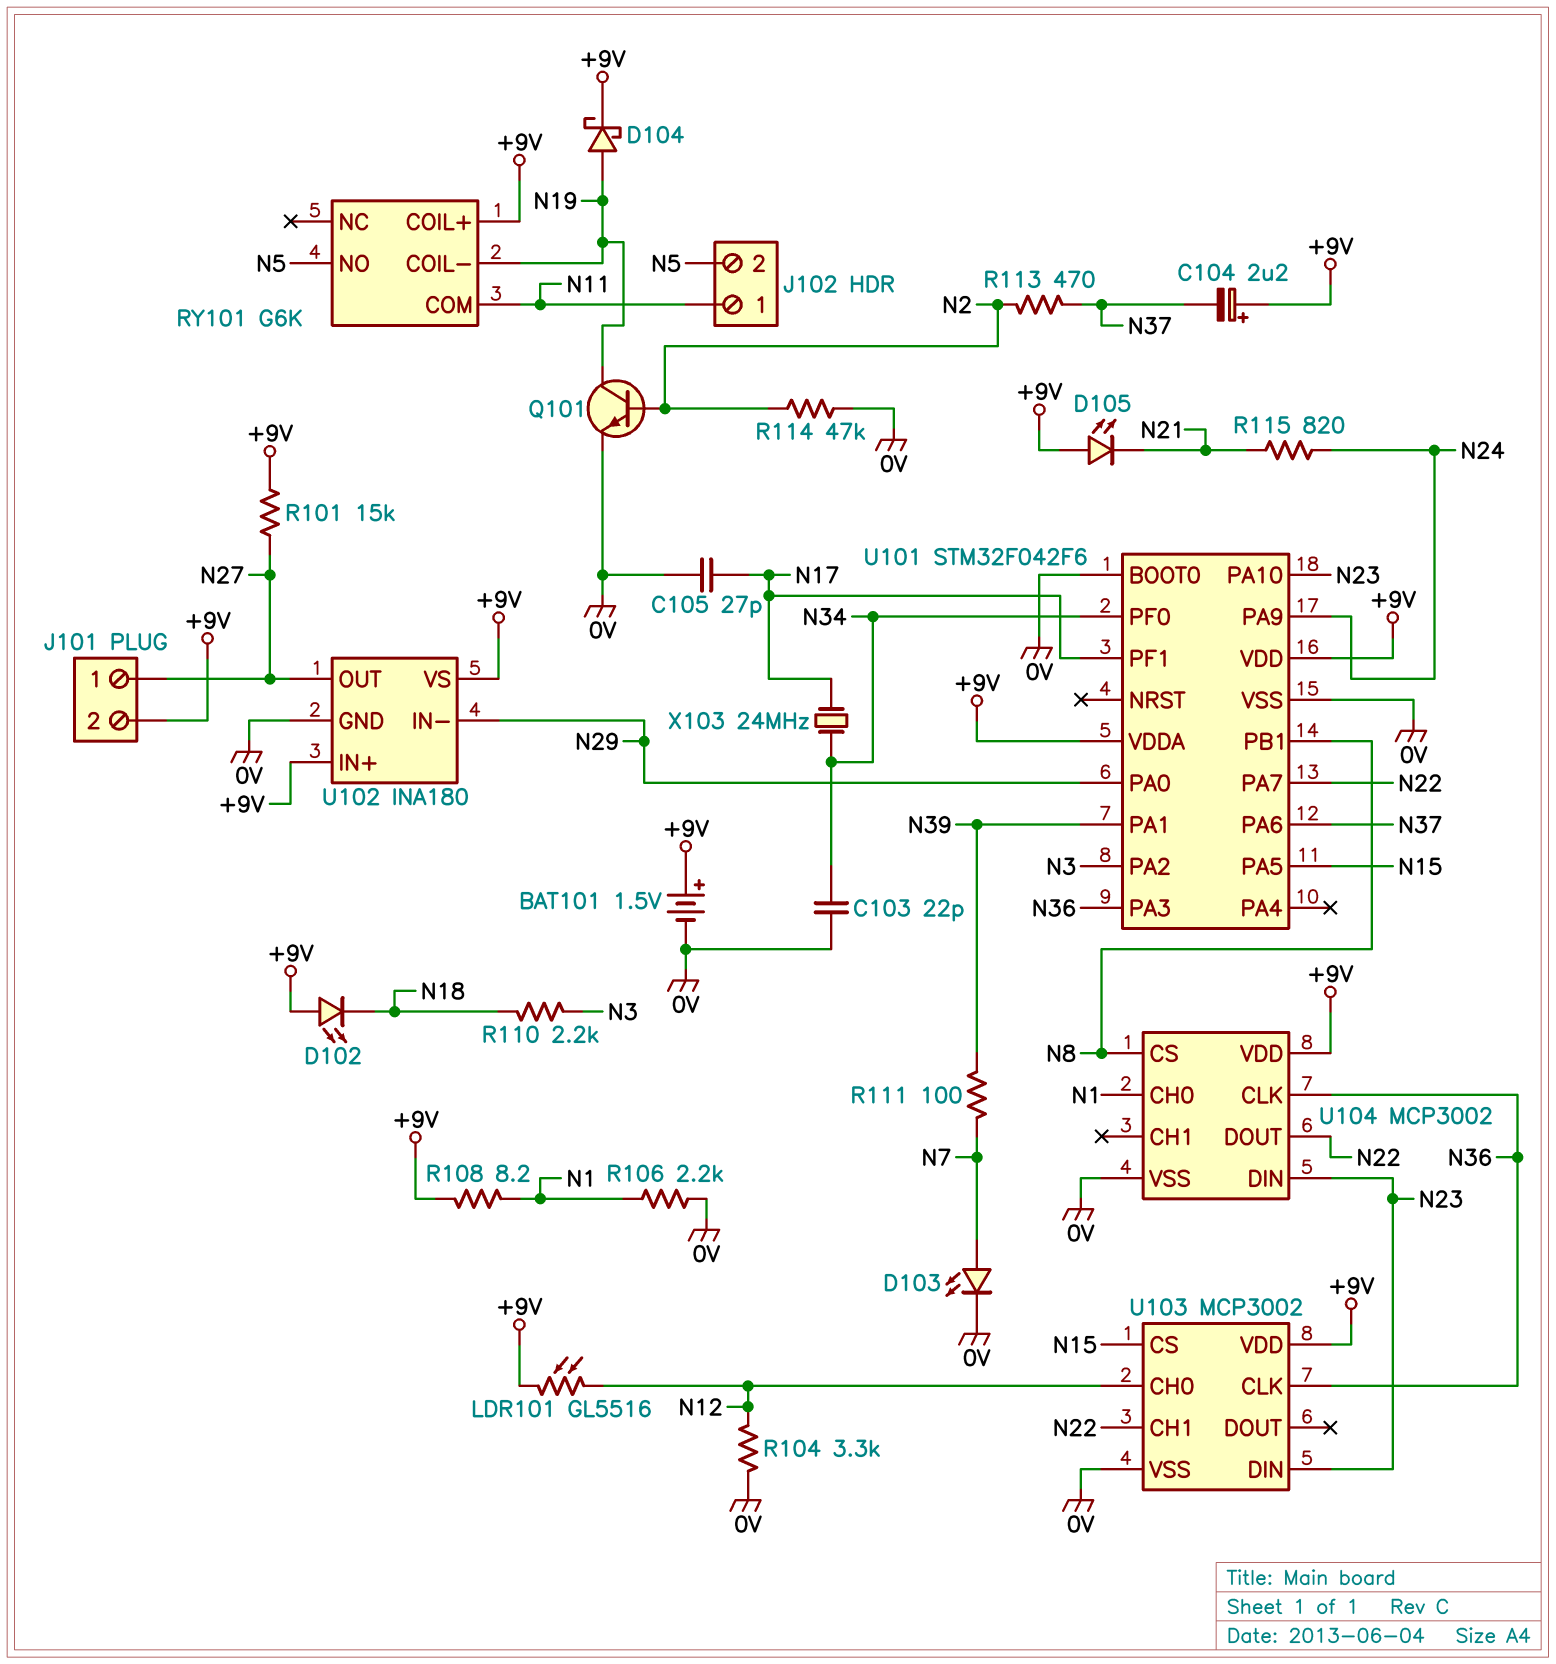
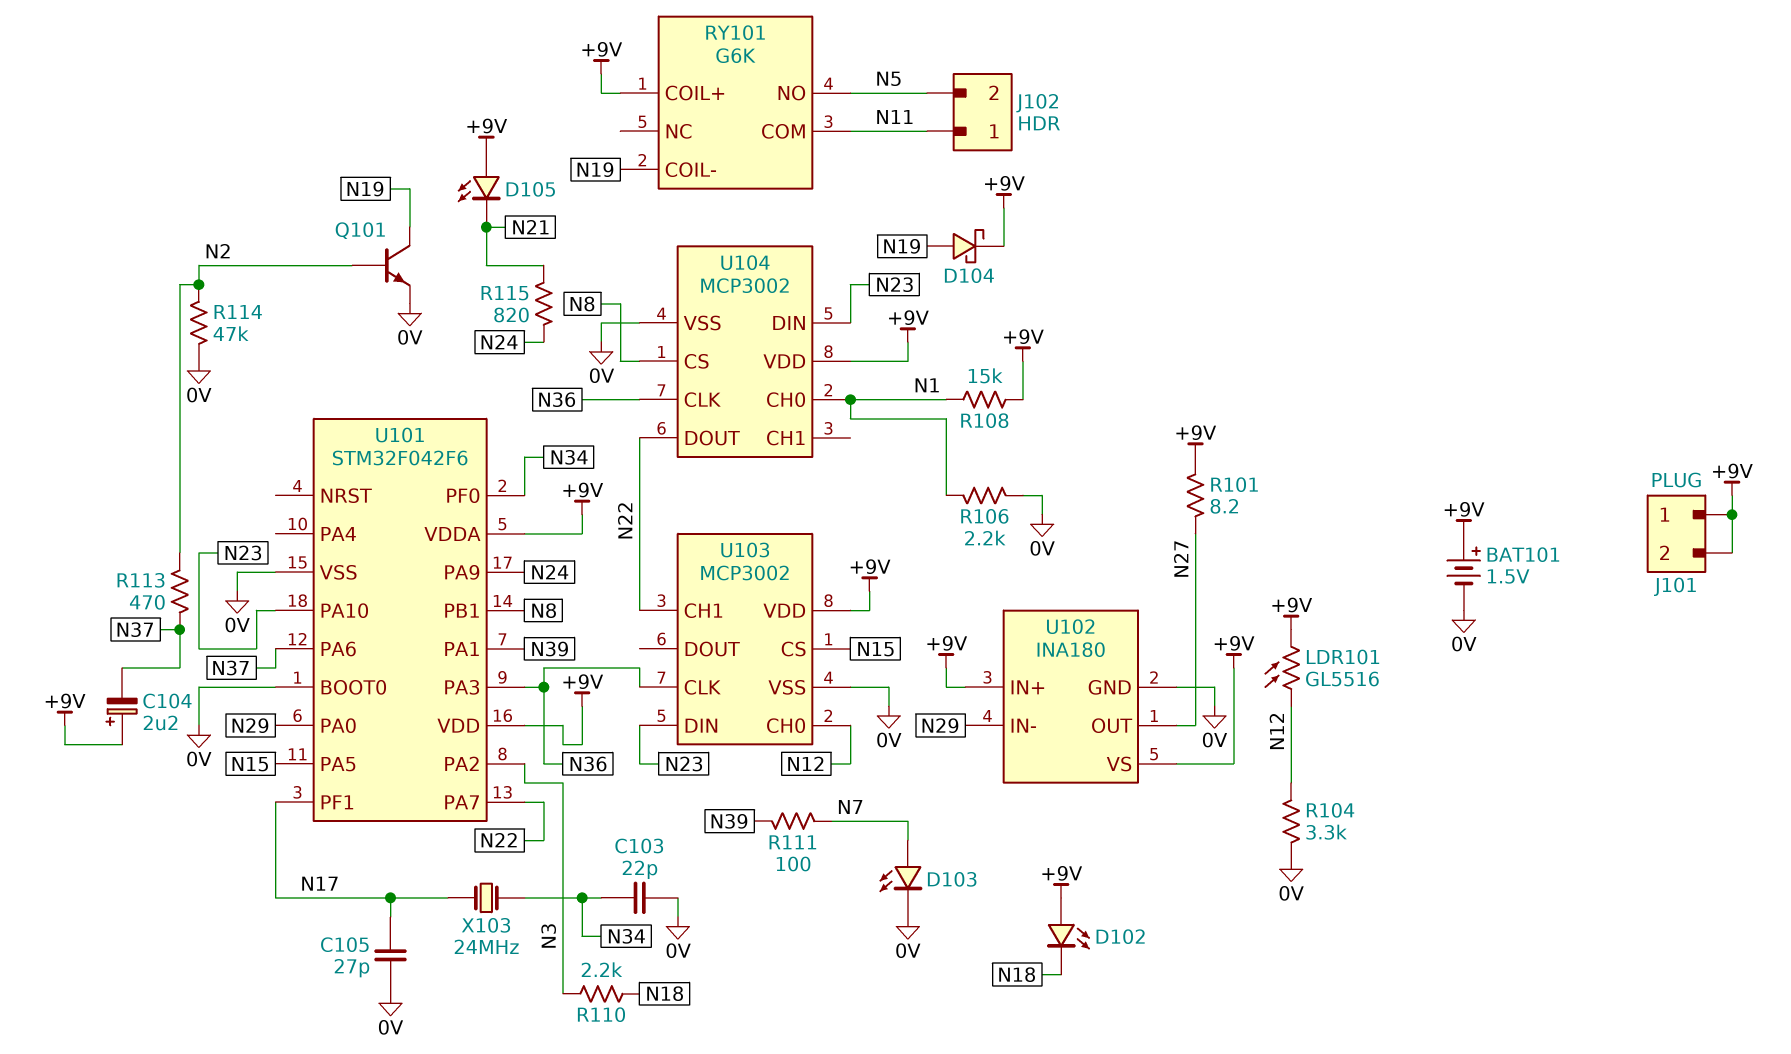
J101 pin 1: N27 -> +9V
R101: 15k (+9V, N27) -> 8.2 (+9V, N27)
R108: 8.2 (+9V, N1) -> 15k (+9V, N1)

